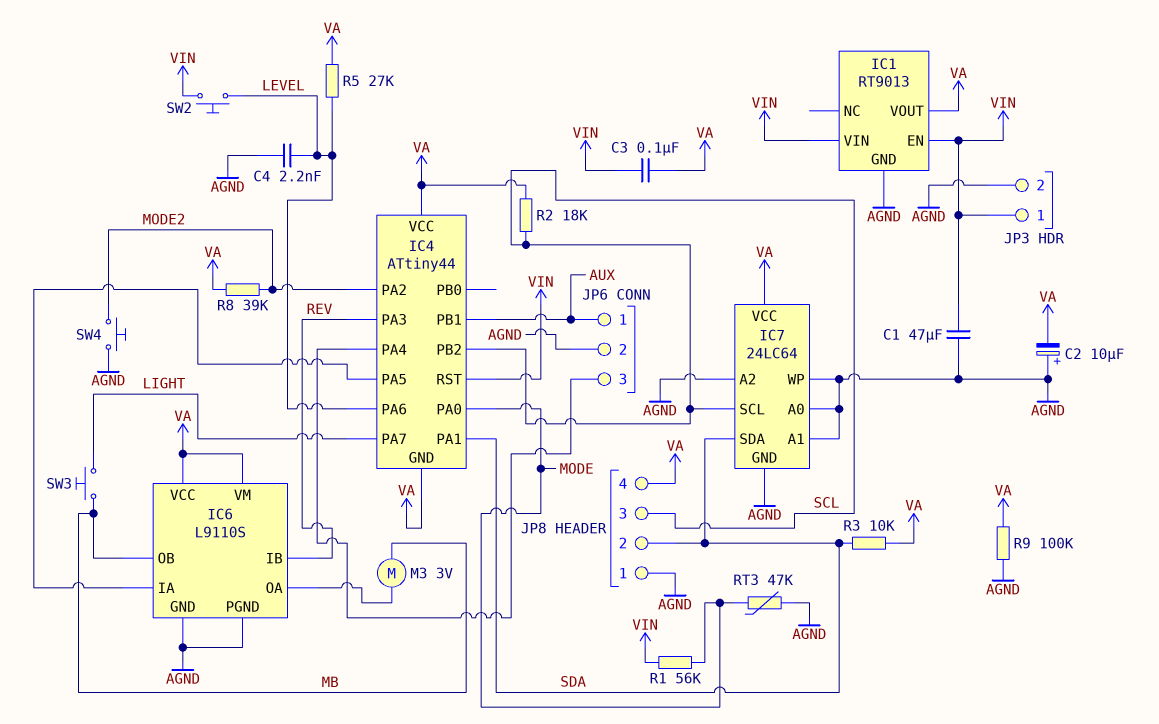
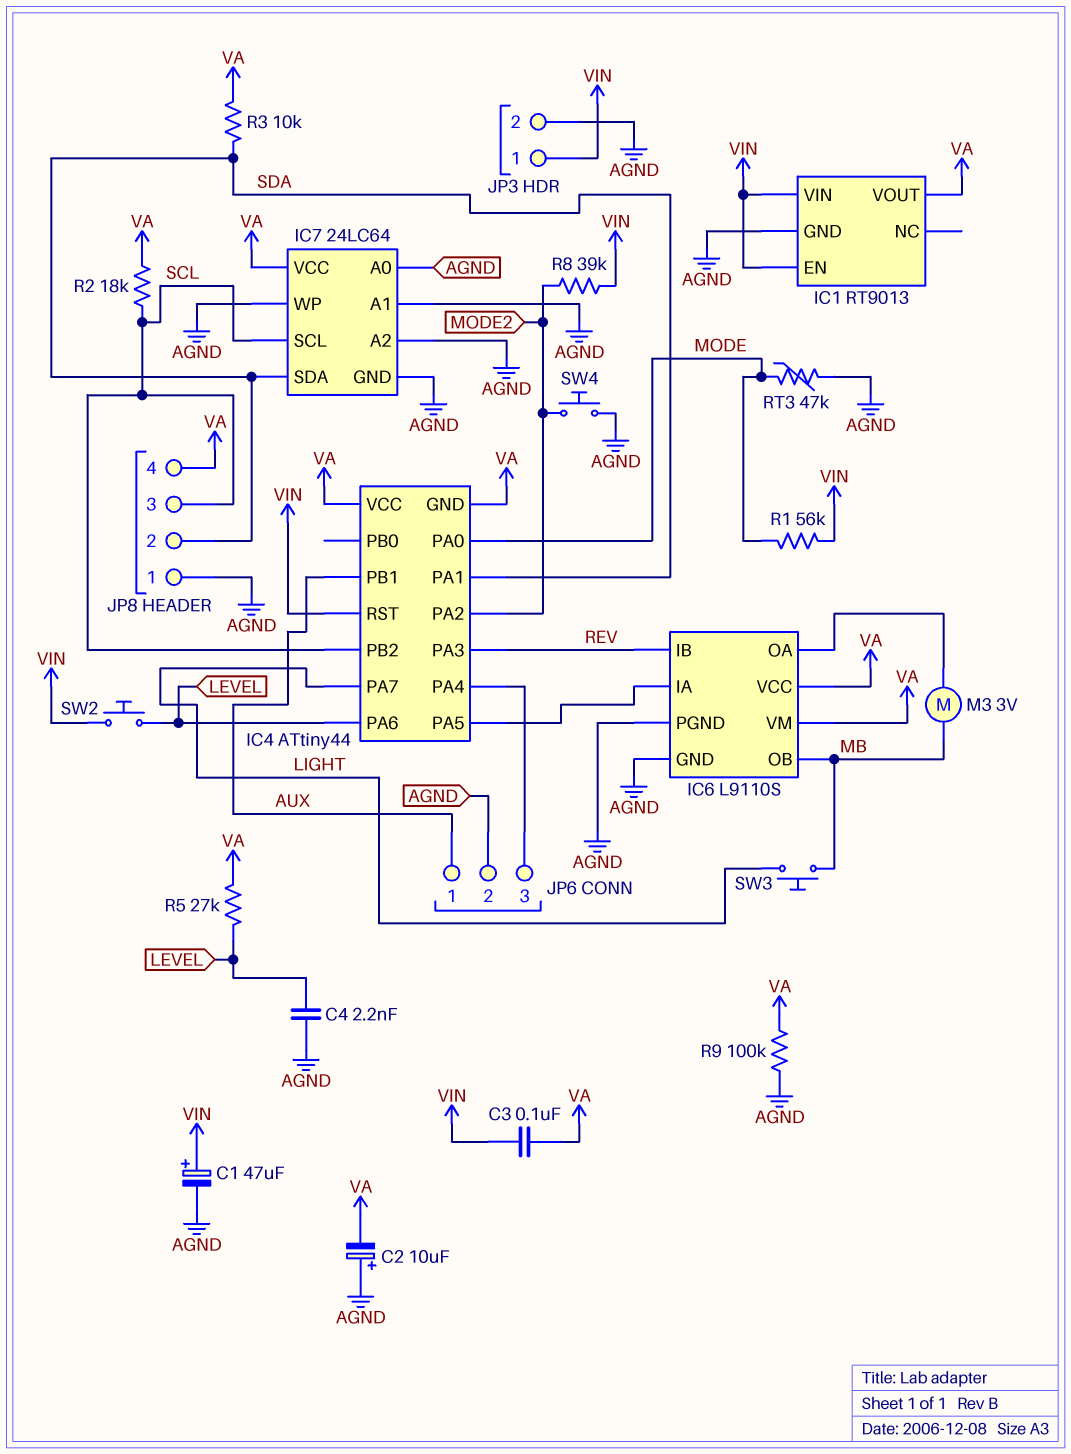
C1: 47uF (AGND, VIN) -> 47uF (plus VIN, minus AGND)
R8: 39k (MODE2, VA) -> 39k (MODE2, VIN)

